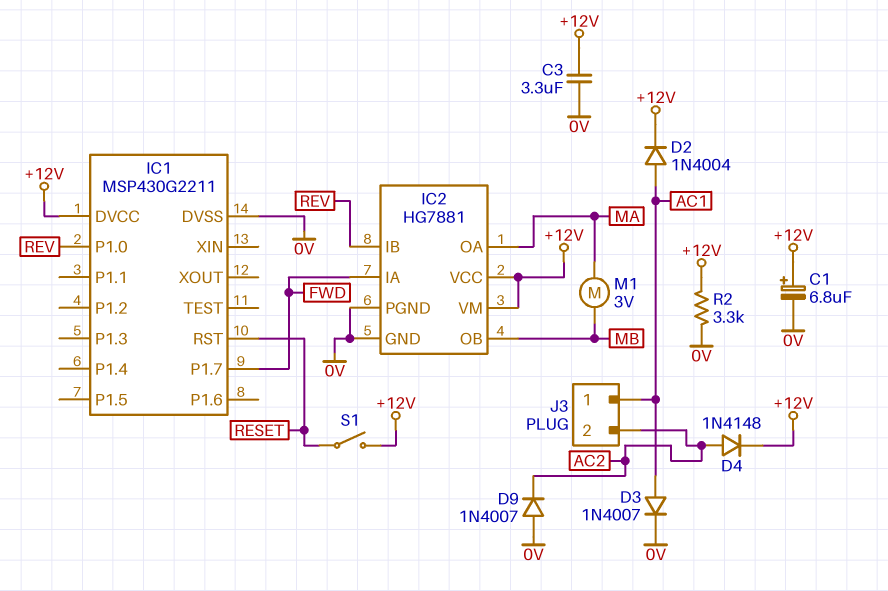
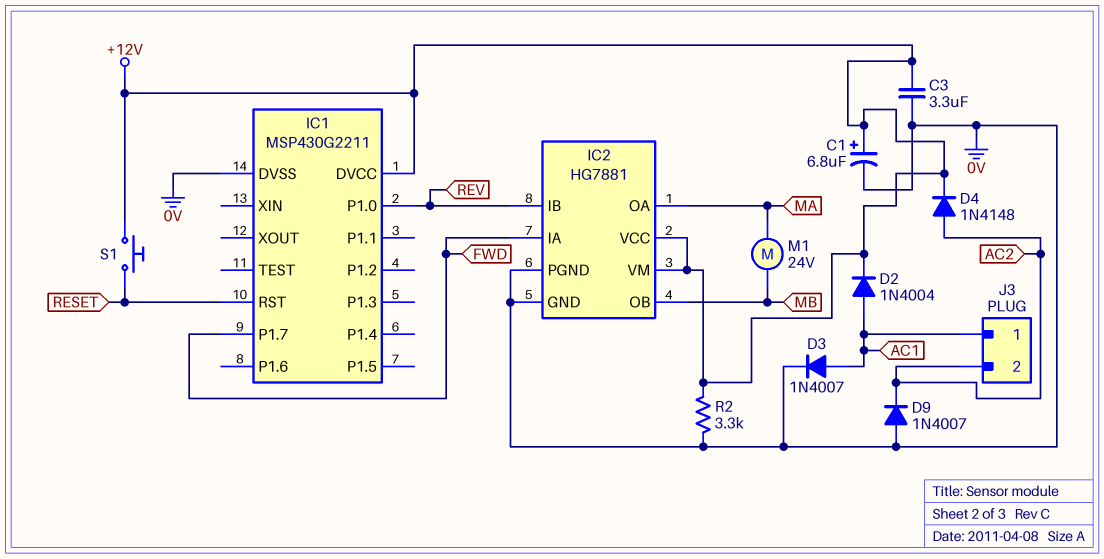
M1: motor 3V (MA, MB) -> motor 24V (MA, MB)
S1: switch (+12V, RESET) -> button (+12V, RESET)

